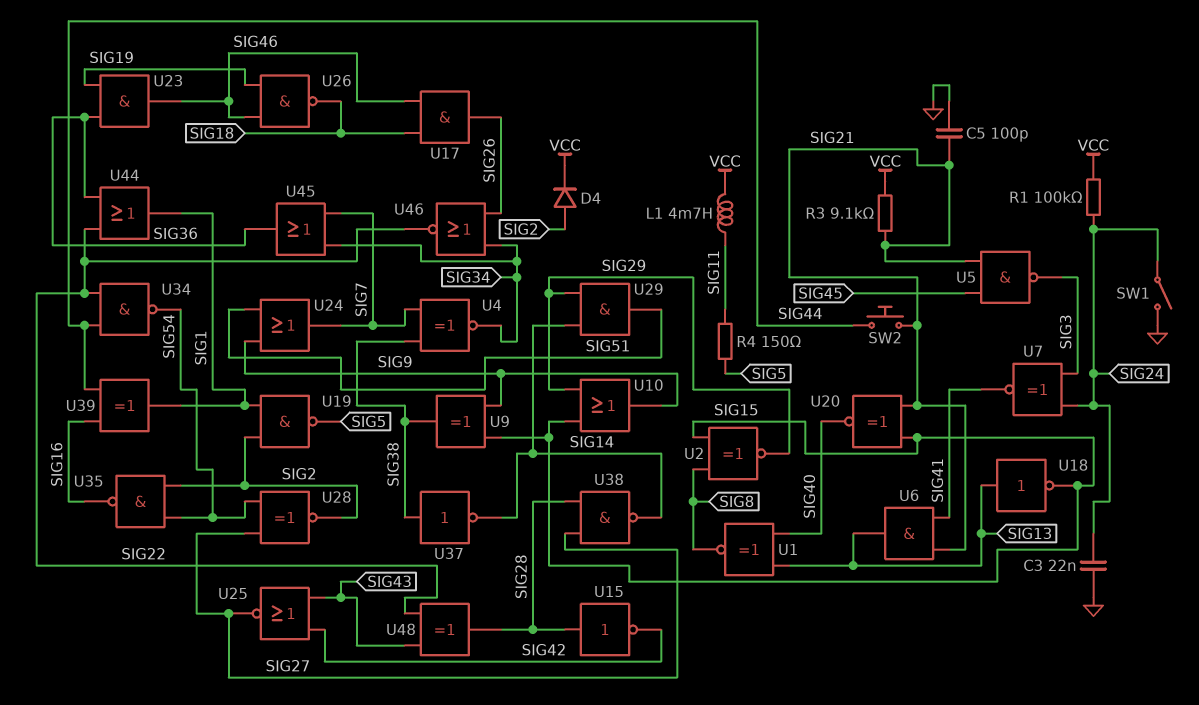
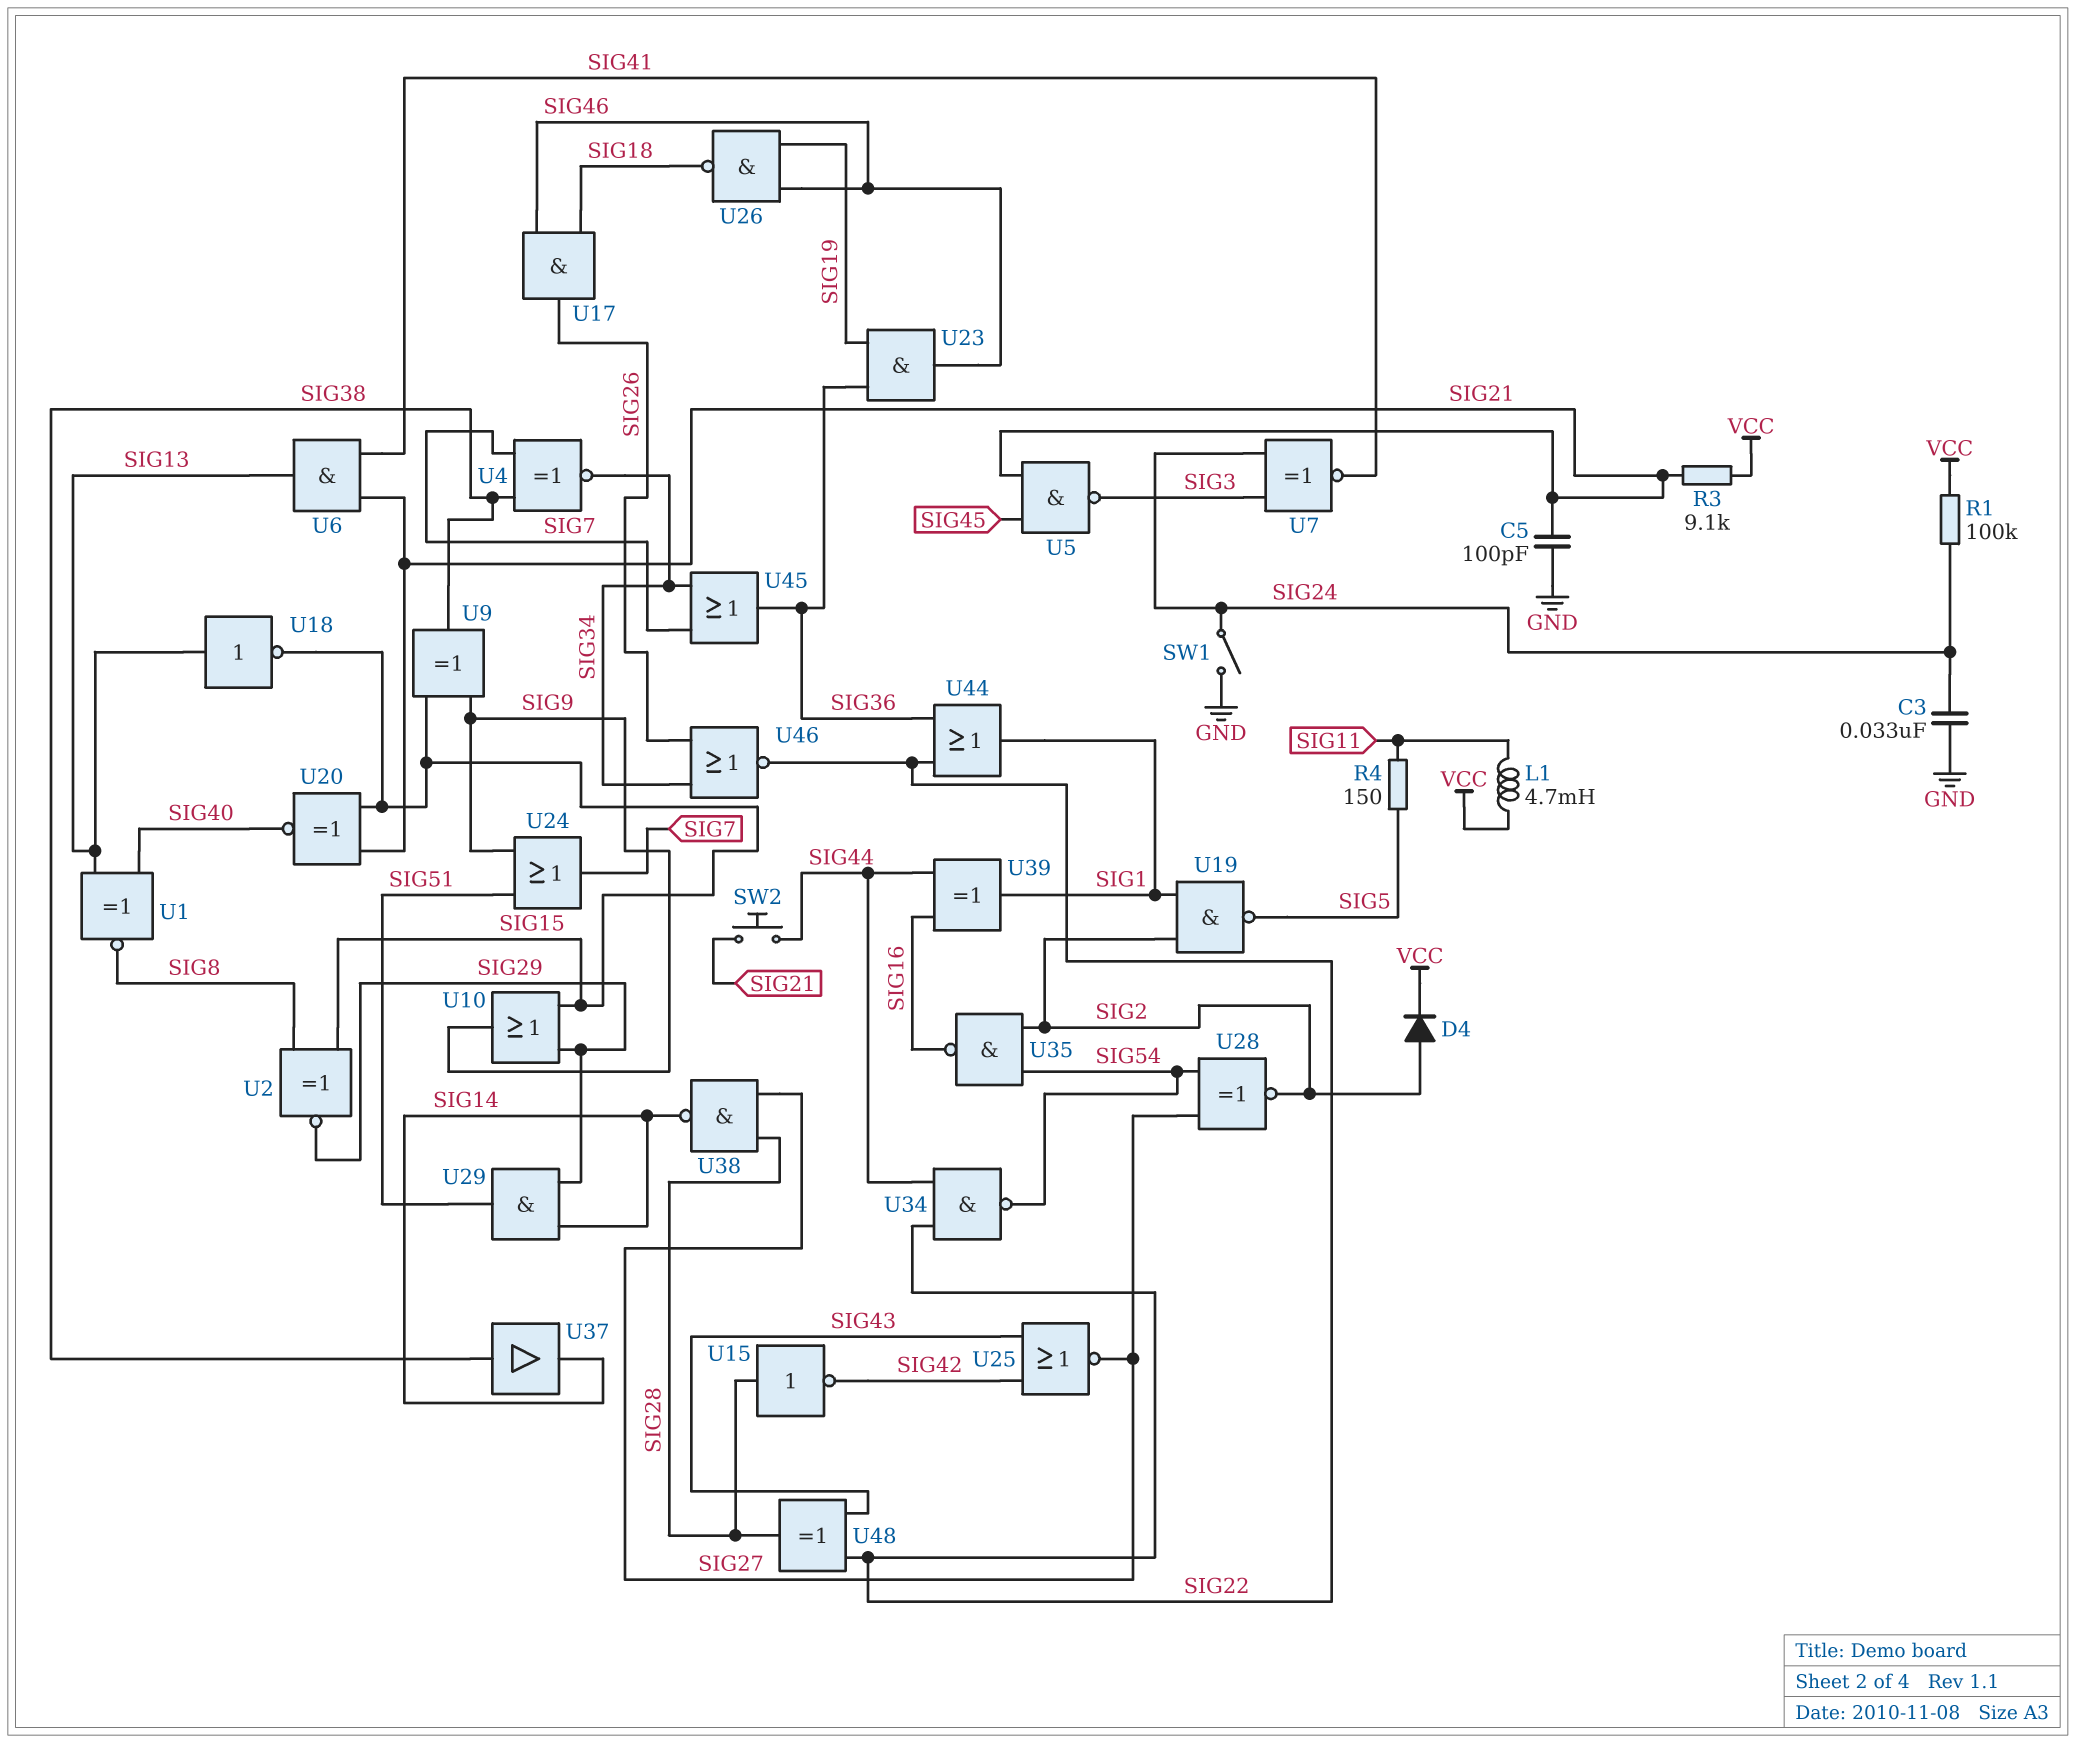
C3: 22nF (GND, SIG24) -> 33nF (GND, SIG24)
U37: NOT (in SIG38, out SIG14) -> buffer (in SIG38, out SIG14)

